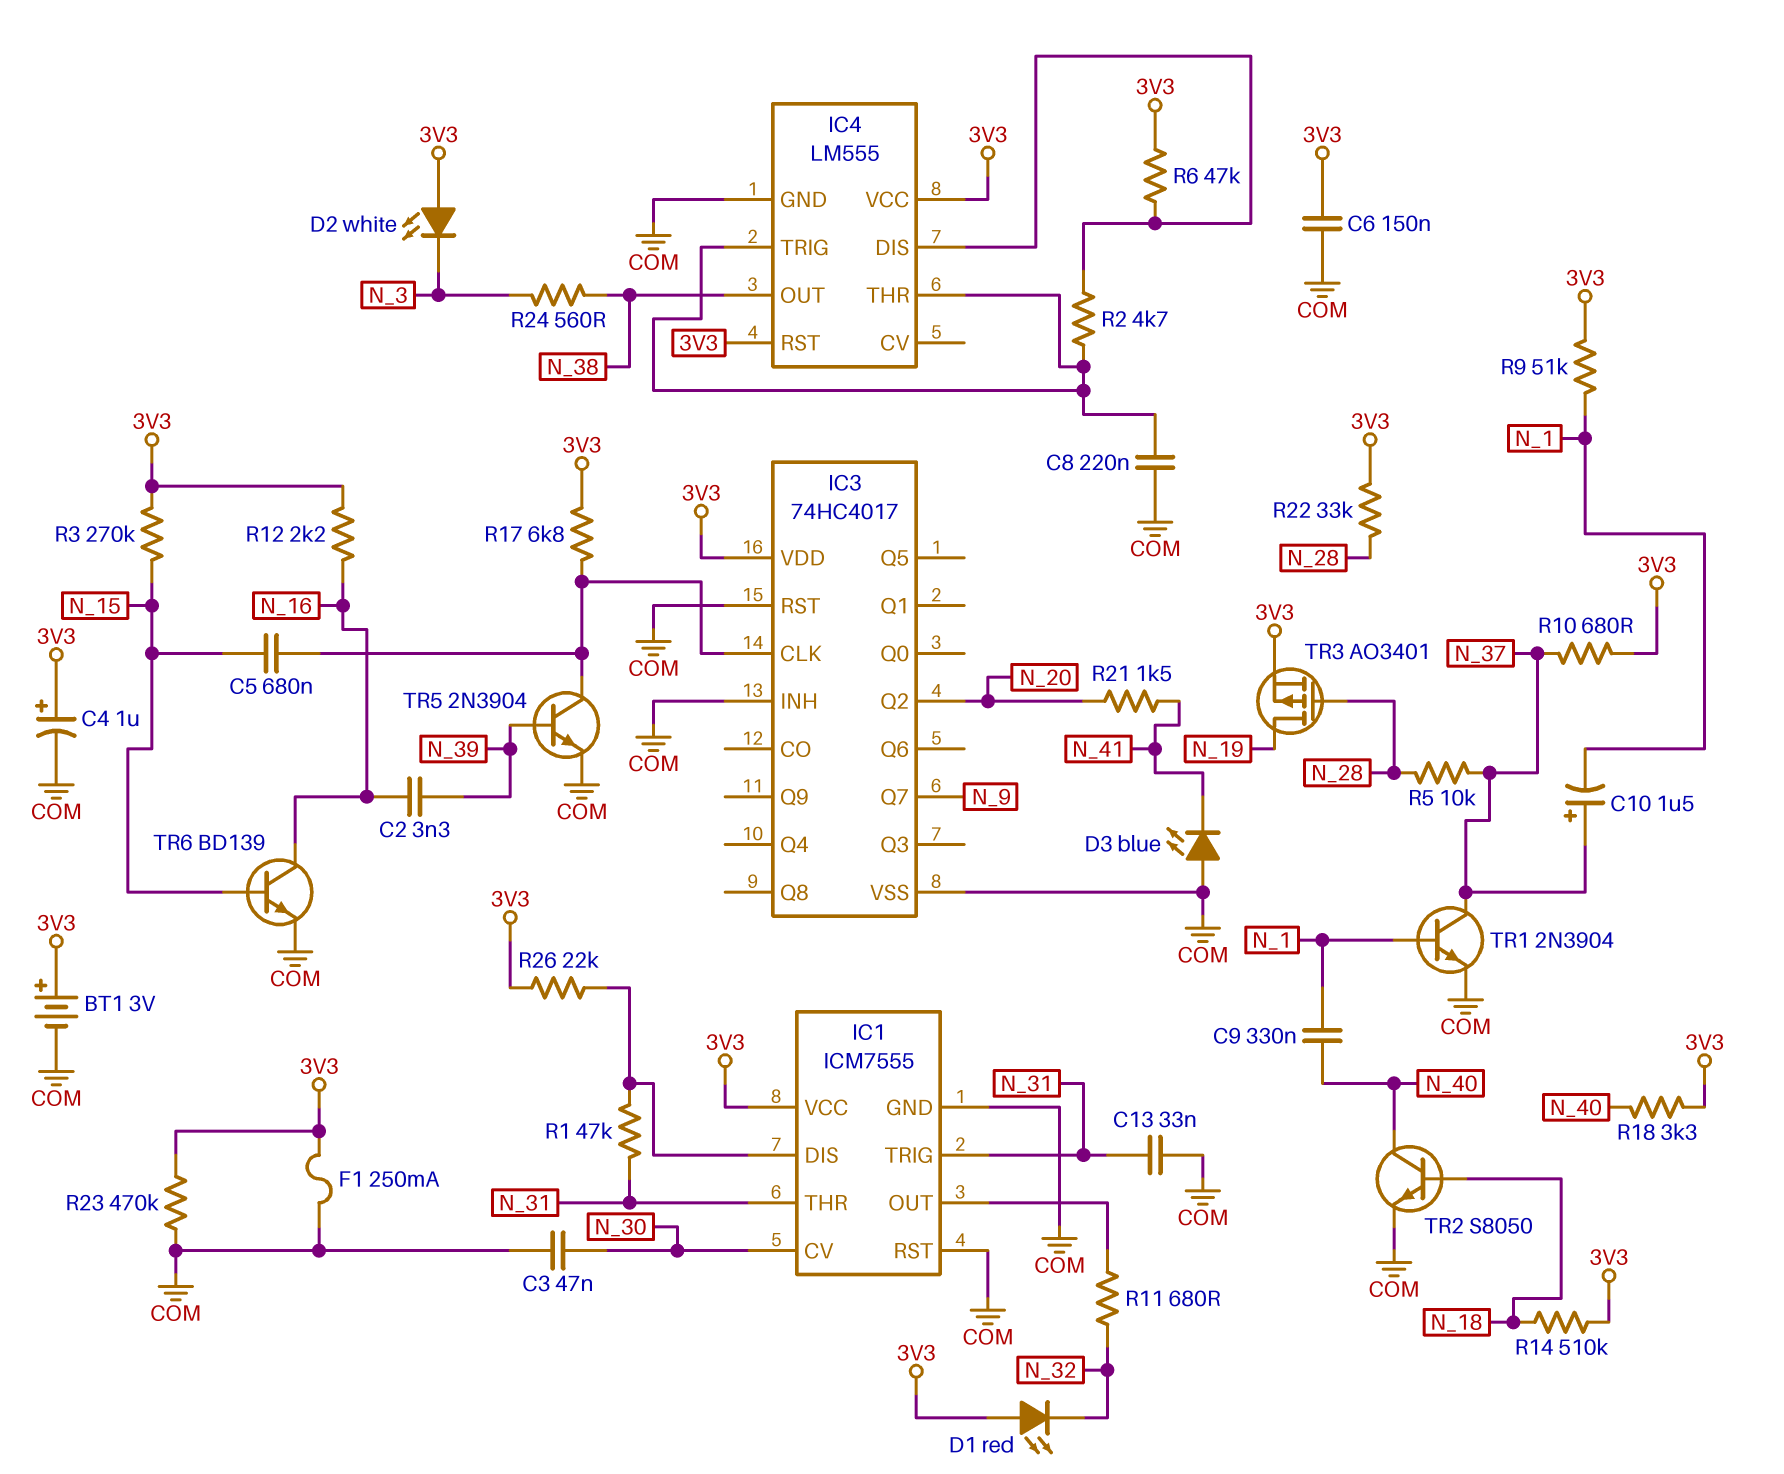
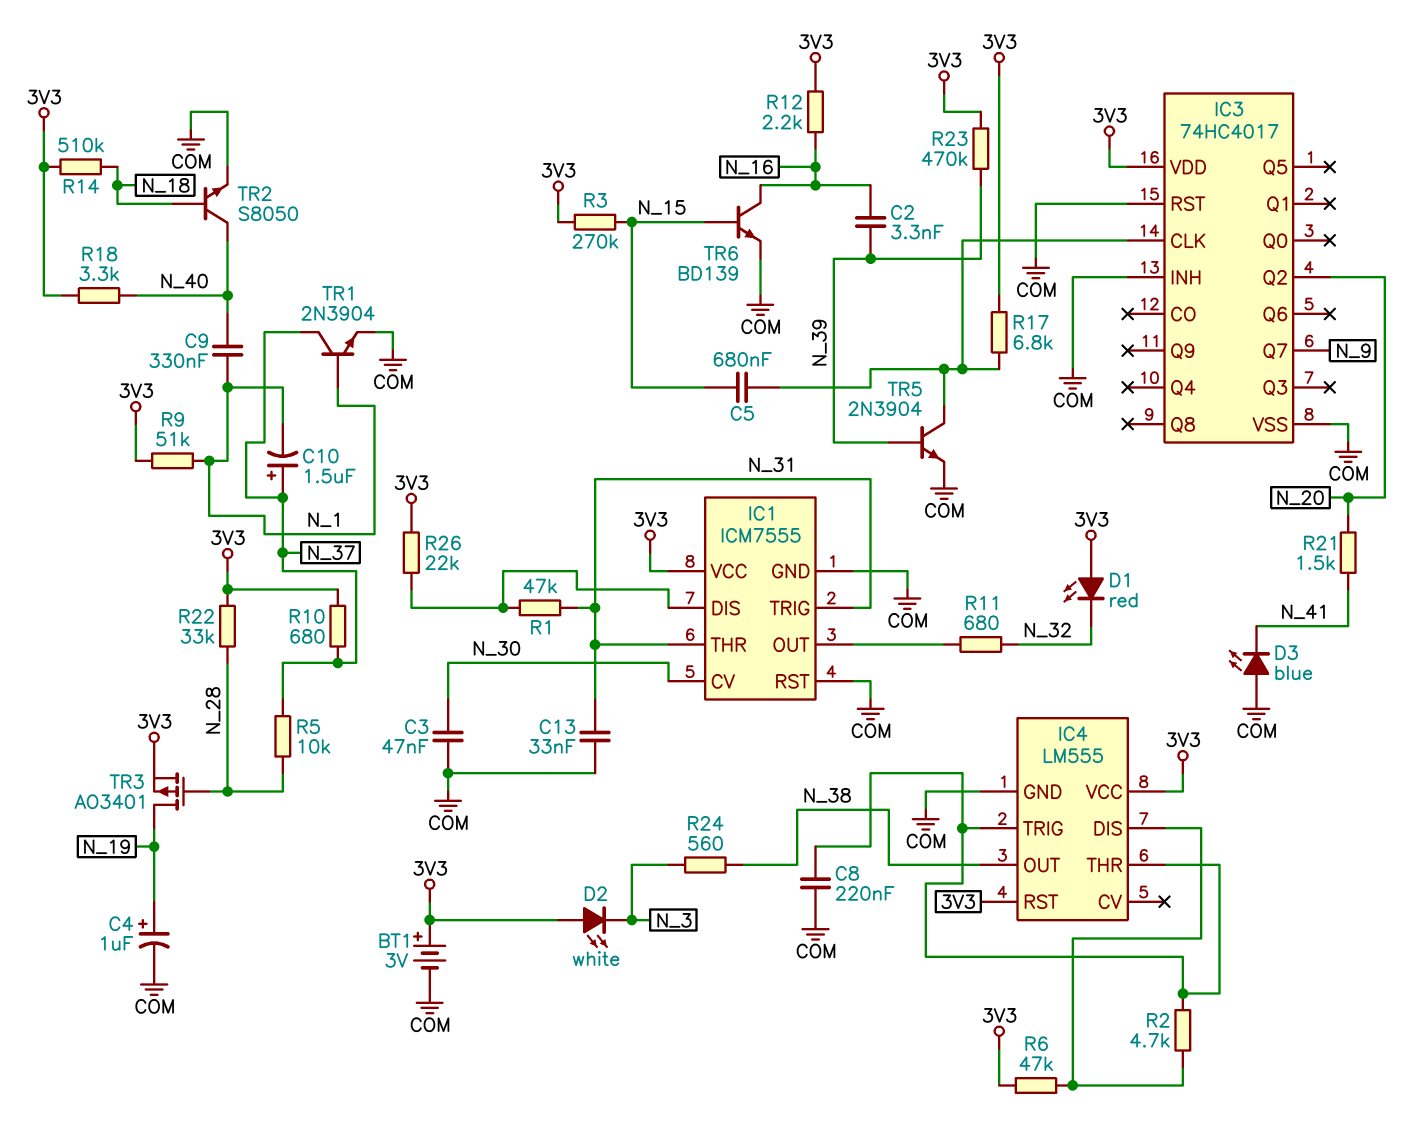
C4: 1uF (plus 3V3, minus COM) -> 1uF (plus N_19, minus COM)
C6: 150nF (3V3, COM) -> none
F1: 250mA (3V3, COM) -> none
R23: 470k (3V3, COM) -> 470k (3V3, N_39)

